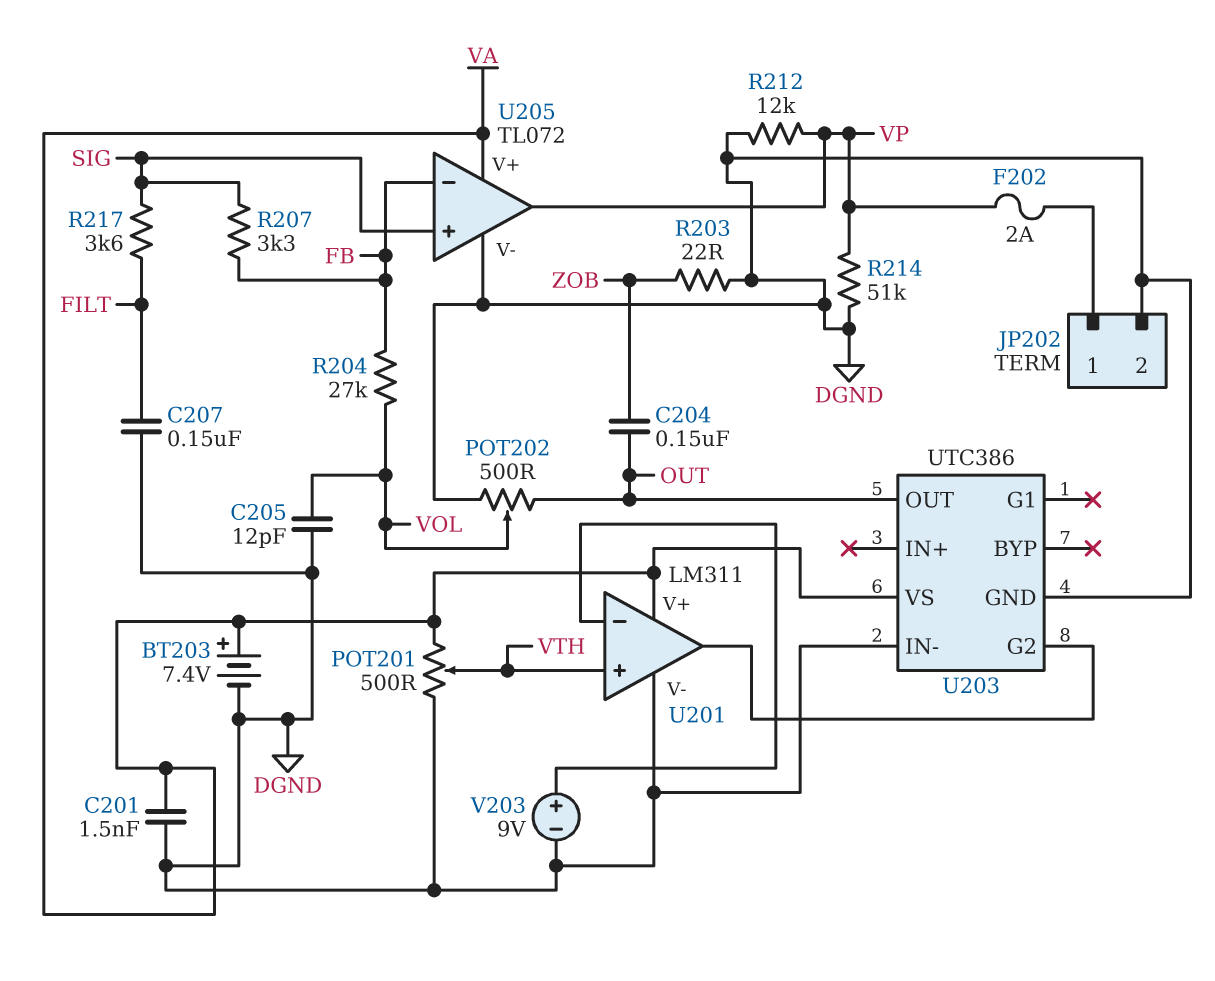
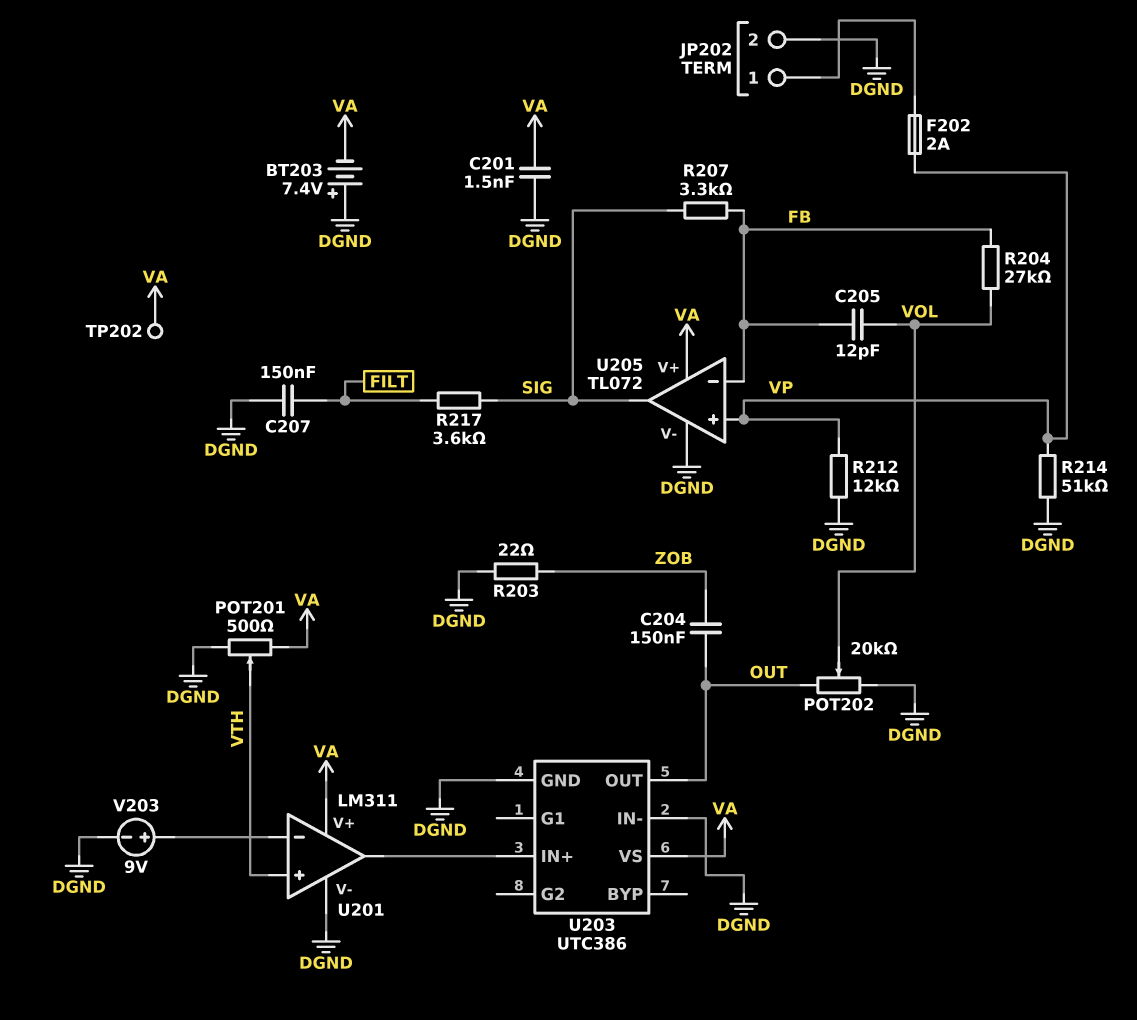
BT203: 7.4V (plus VA, minus DGND) -> 7.4V (plus DGND, minus VA)
C205: 12pF (DGND, VOL) -> 12pF (FB, VOL)
POT202: 500 (DGND, OUT, wiper VOL) -> 20k (DGND, OUT, wiper VOL)
TP202: none -> test point (VA)
U203 pin G2: U201/out -> none
U203 pin IN+: none -> U201/out
U205 pin in+: SIG -> VP
U205 pin out: VP -> SIG

